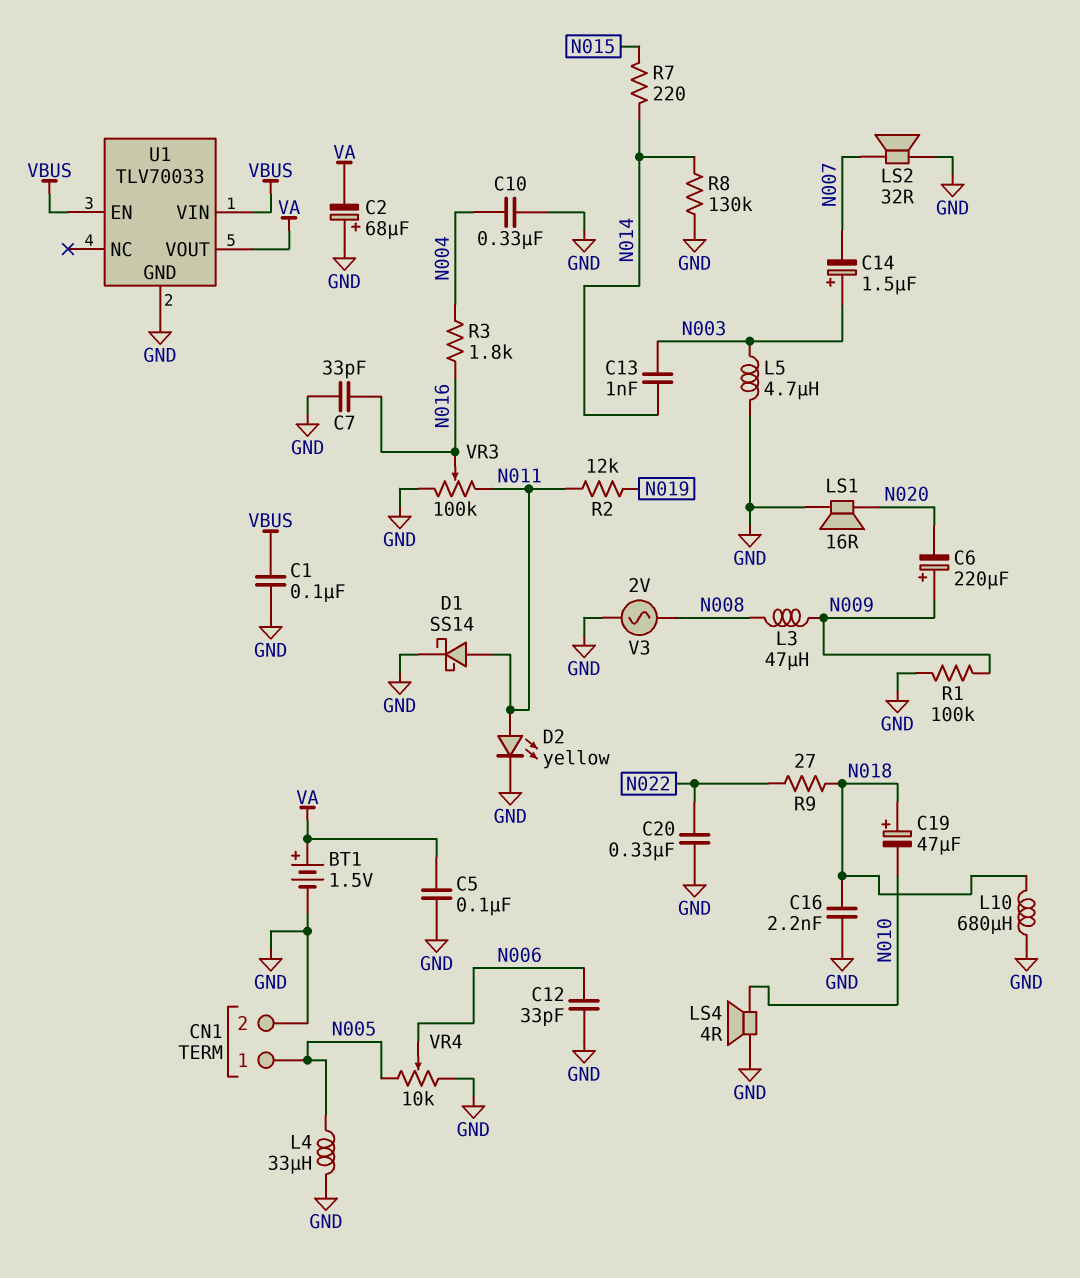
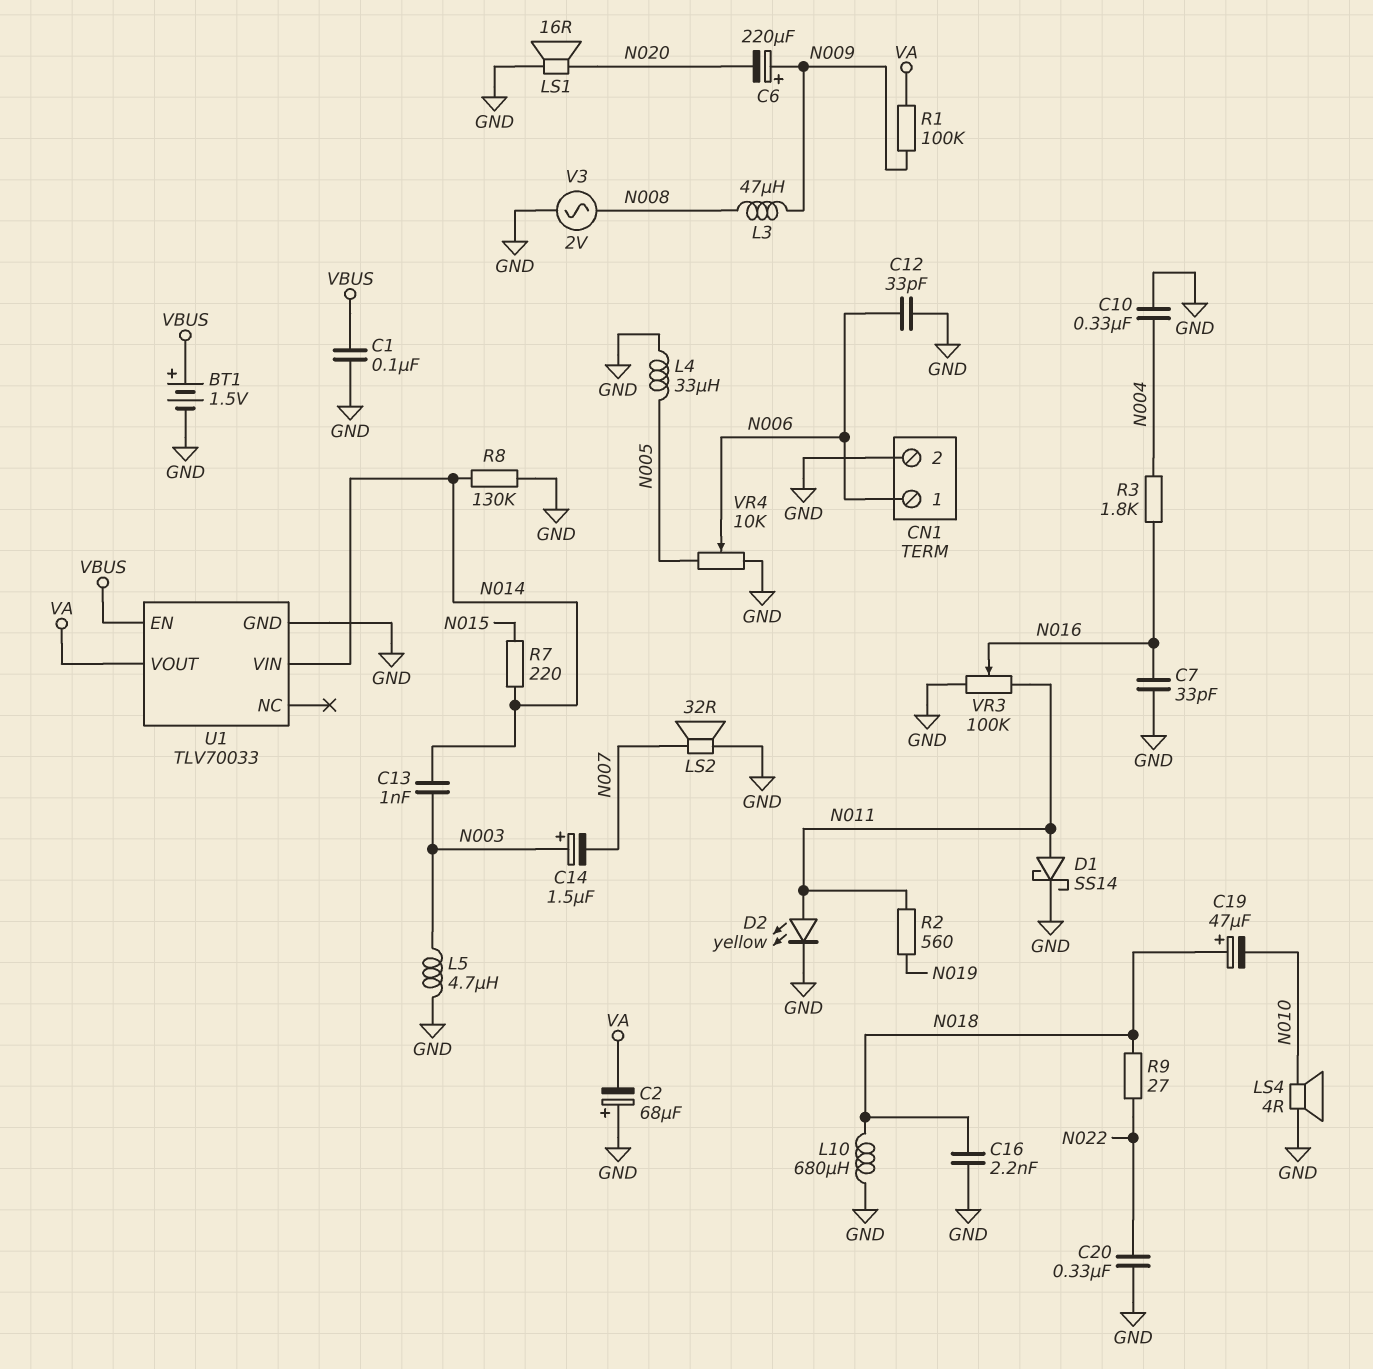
BT1: 1.5V (plus VA, minus GND) -> 1.5V (plus VBUS, minus GND)
C5: 100nF (GND, VA) -> none
CN1 pin 1: N005 -> N006
R1: 100k (GND, N009) -> 100k (N009, VA)
R2: 12k (N011, N019) -> 560 (N011, N019)
U1 pin VIN: VBUS -> N014

